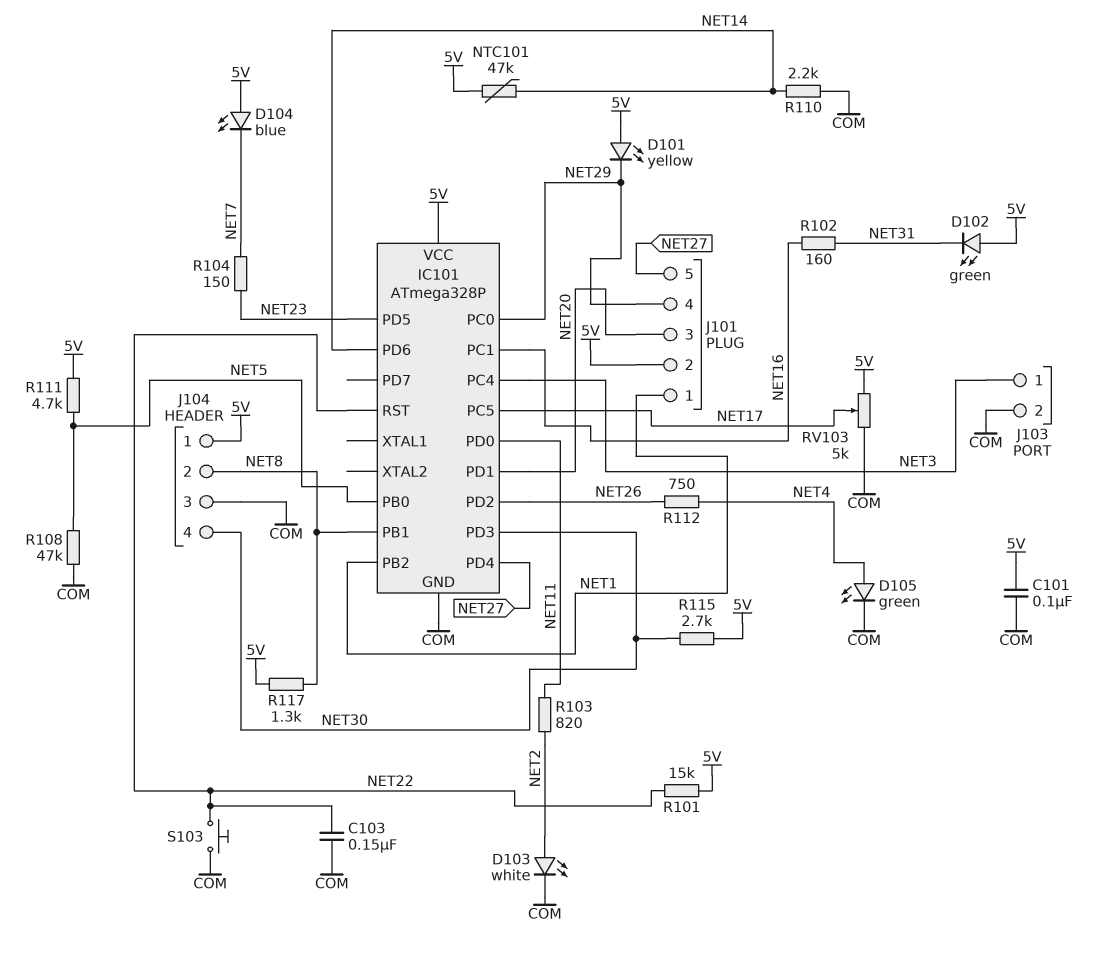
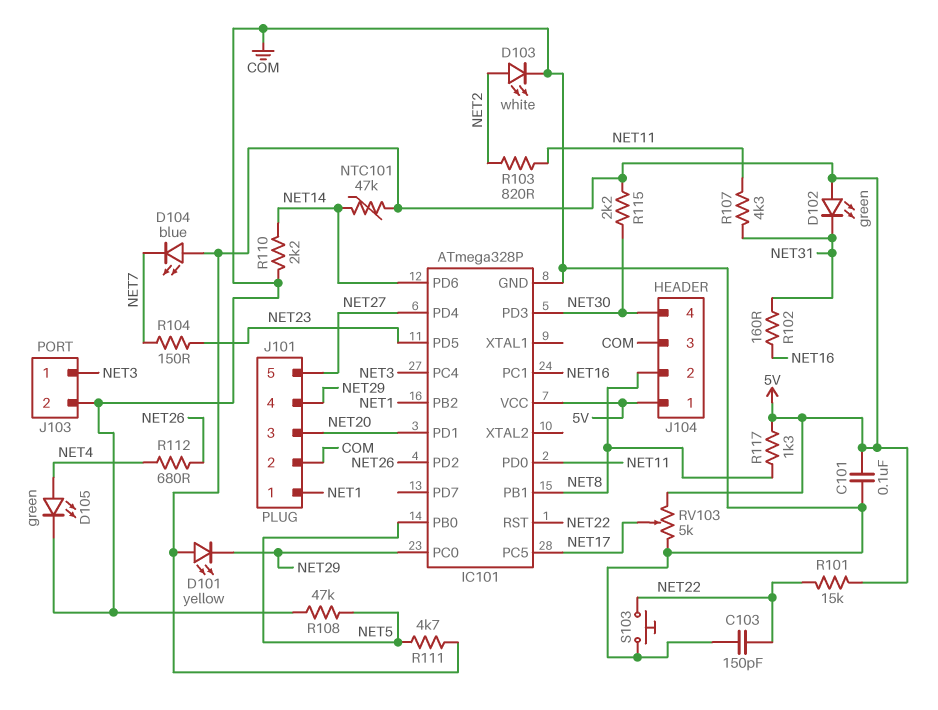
C103: 150nF (COM, NET22) -> 150pF (COM, NET22)
J101 pin 2: 5V -> COM
R107: none -> 4.3k (NET11, NET31)
R112: 750 (NET4, NET26) -> 680 (NET4, NET26)
R115: 2.7k (5V, NET30) -> 2.2k (5V, NET30)

